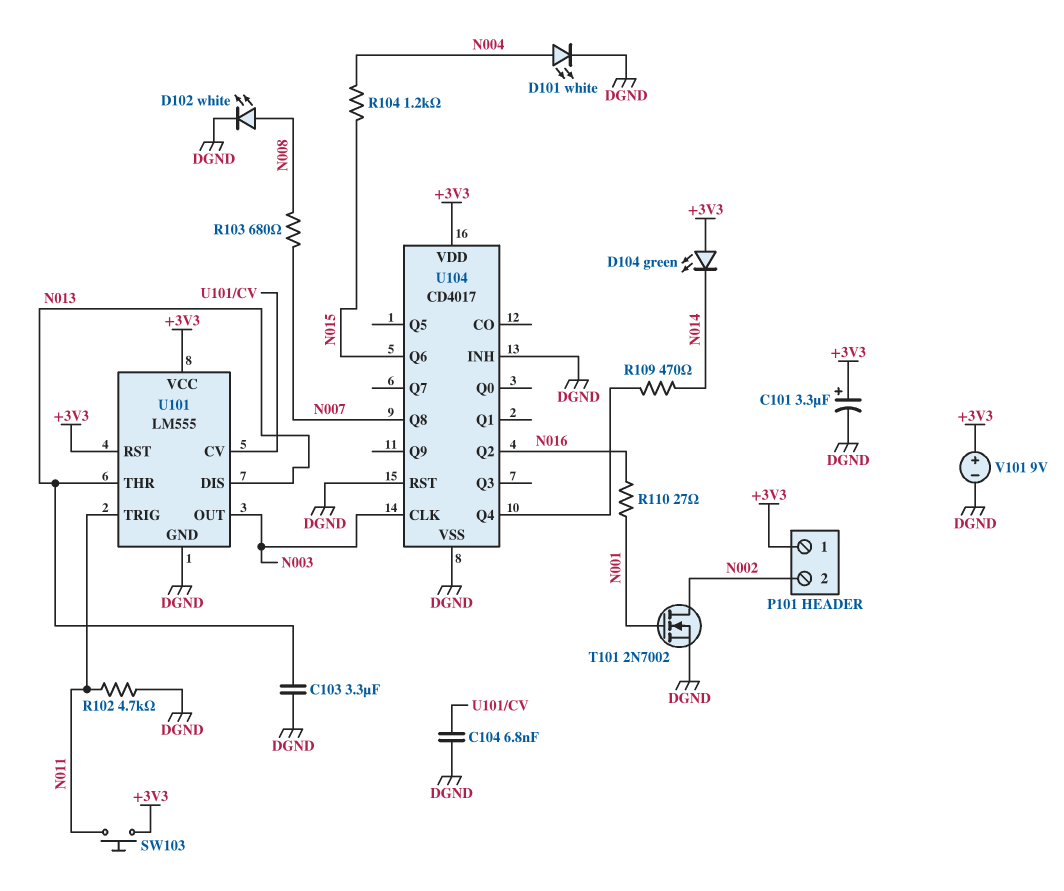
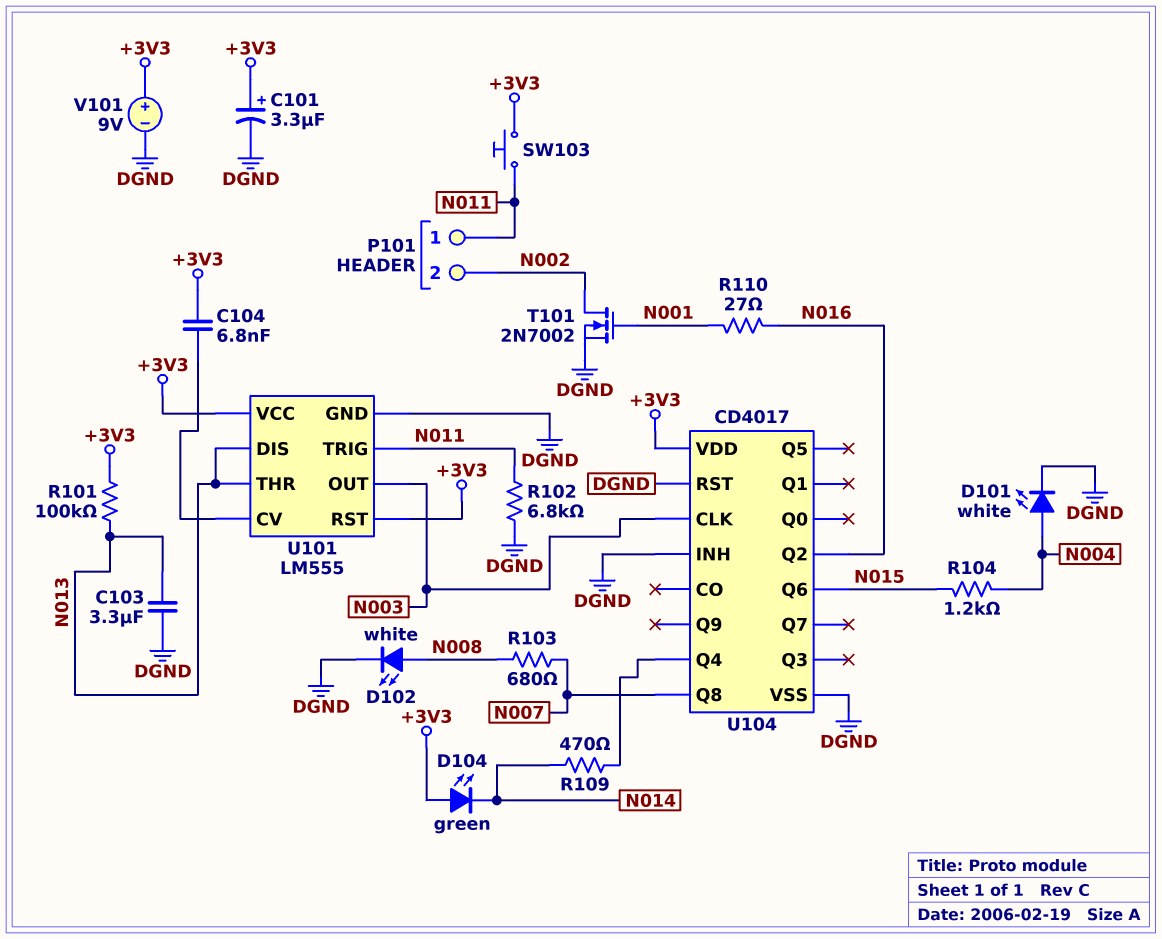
C104: 6.8nF (DGND, U101/CV) -> 6.8nF (+3V3, U101/CV)
P101 pin 1: +3V3 -> N011
R101: none -> 100k (+3V3, N013)
R102: 4.7k (DGND, N011) -> 6.8k (DGND, N011)

